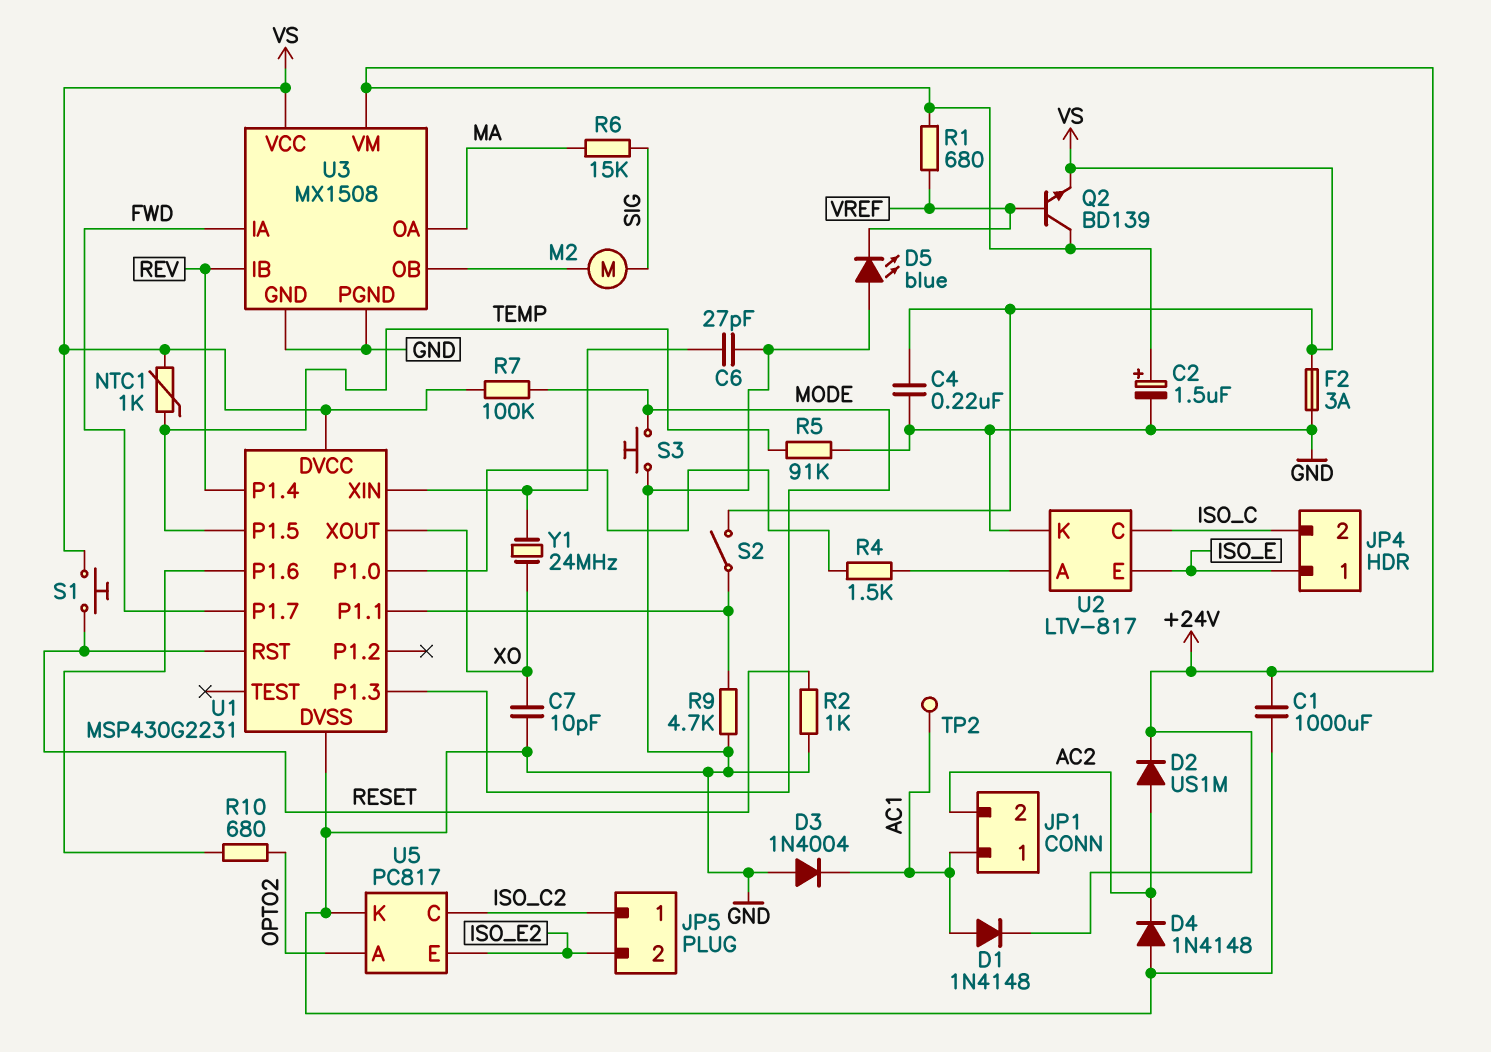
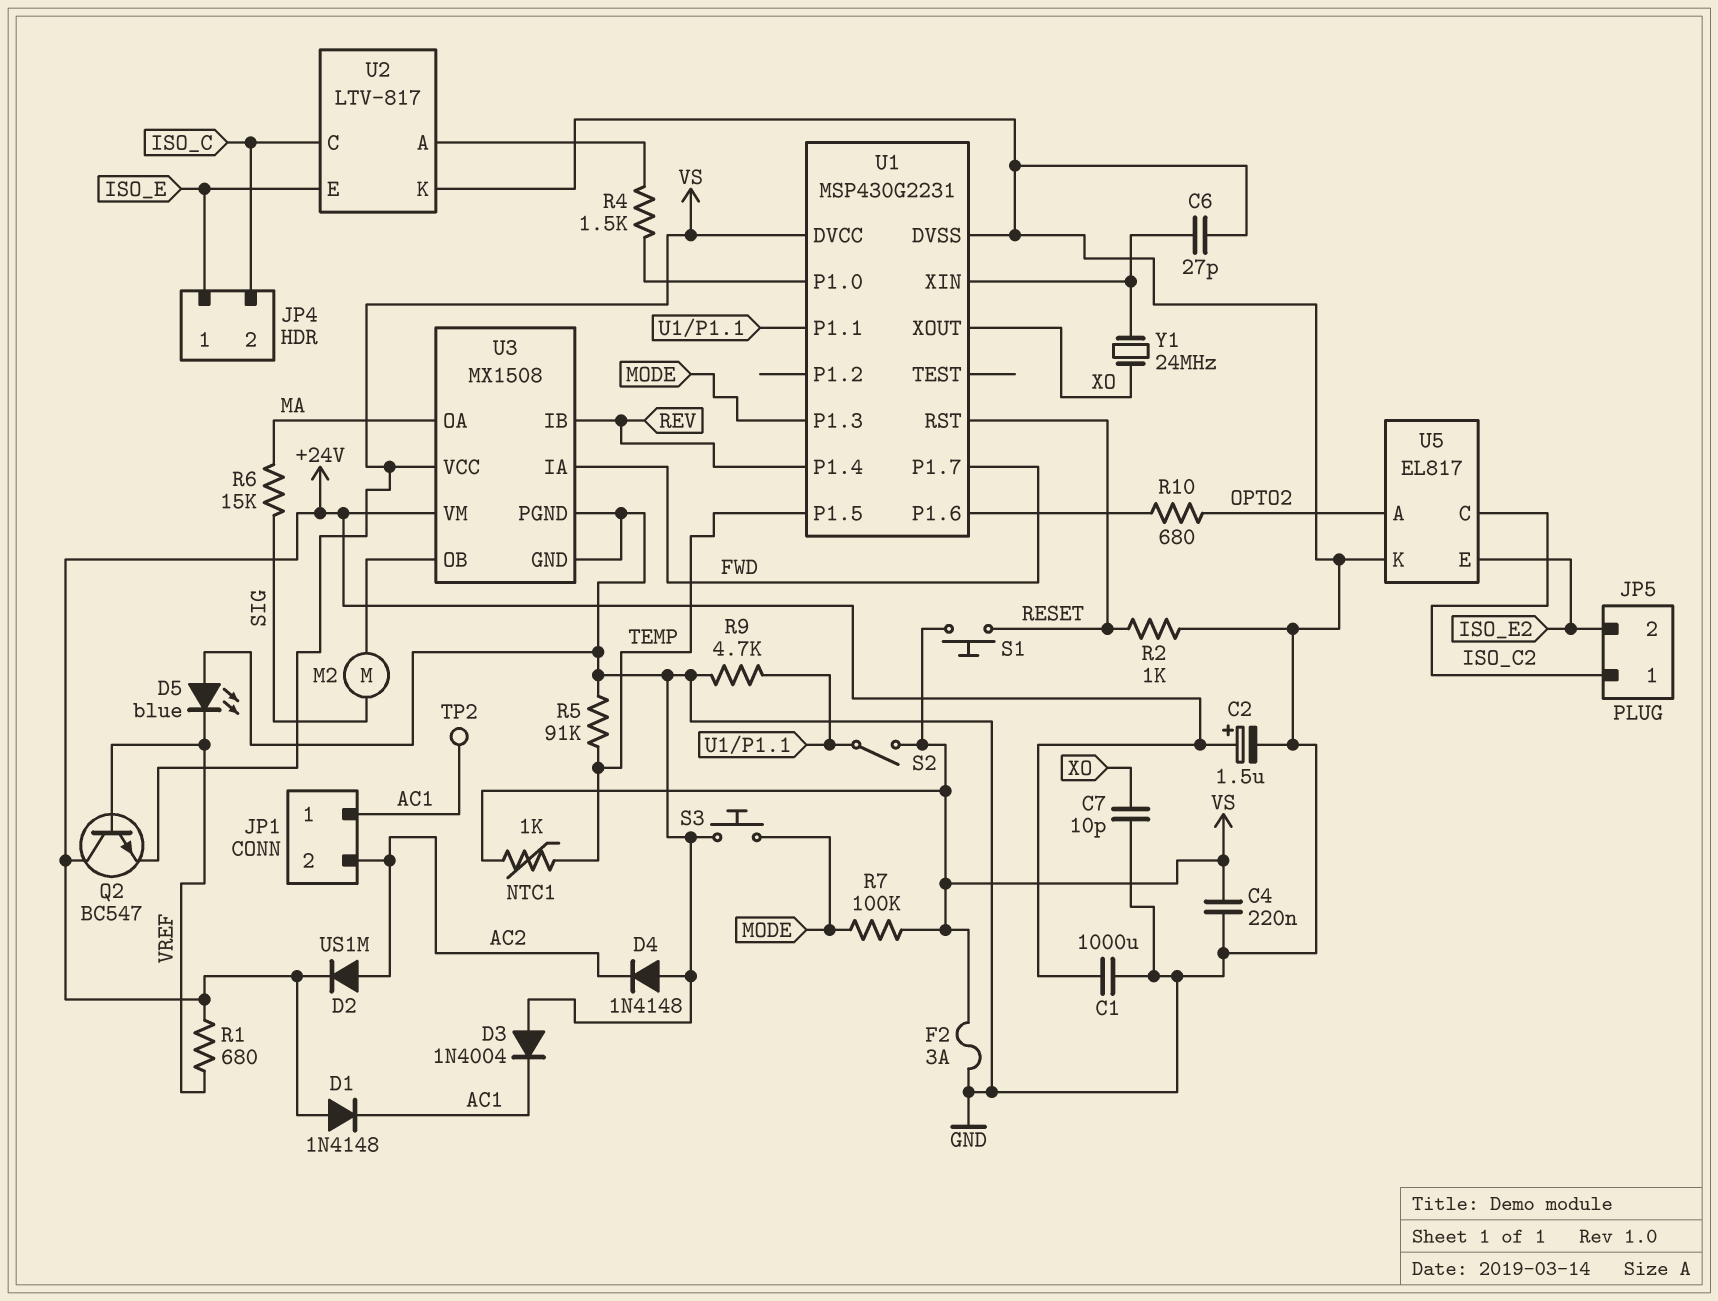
D1: diode 1N4148 (A AC1, K +24V) -> diode 1N4148 (A +24V, K AC1)
Q2: NPN BD139 (B VREF, C +24V, E VS) -> NPN BC547 (B VREF, C +24V, E VS)
U5: PC817 -> EL817

